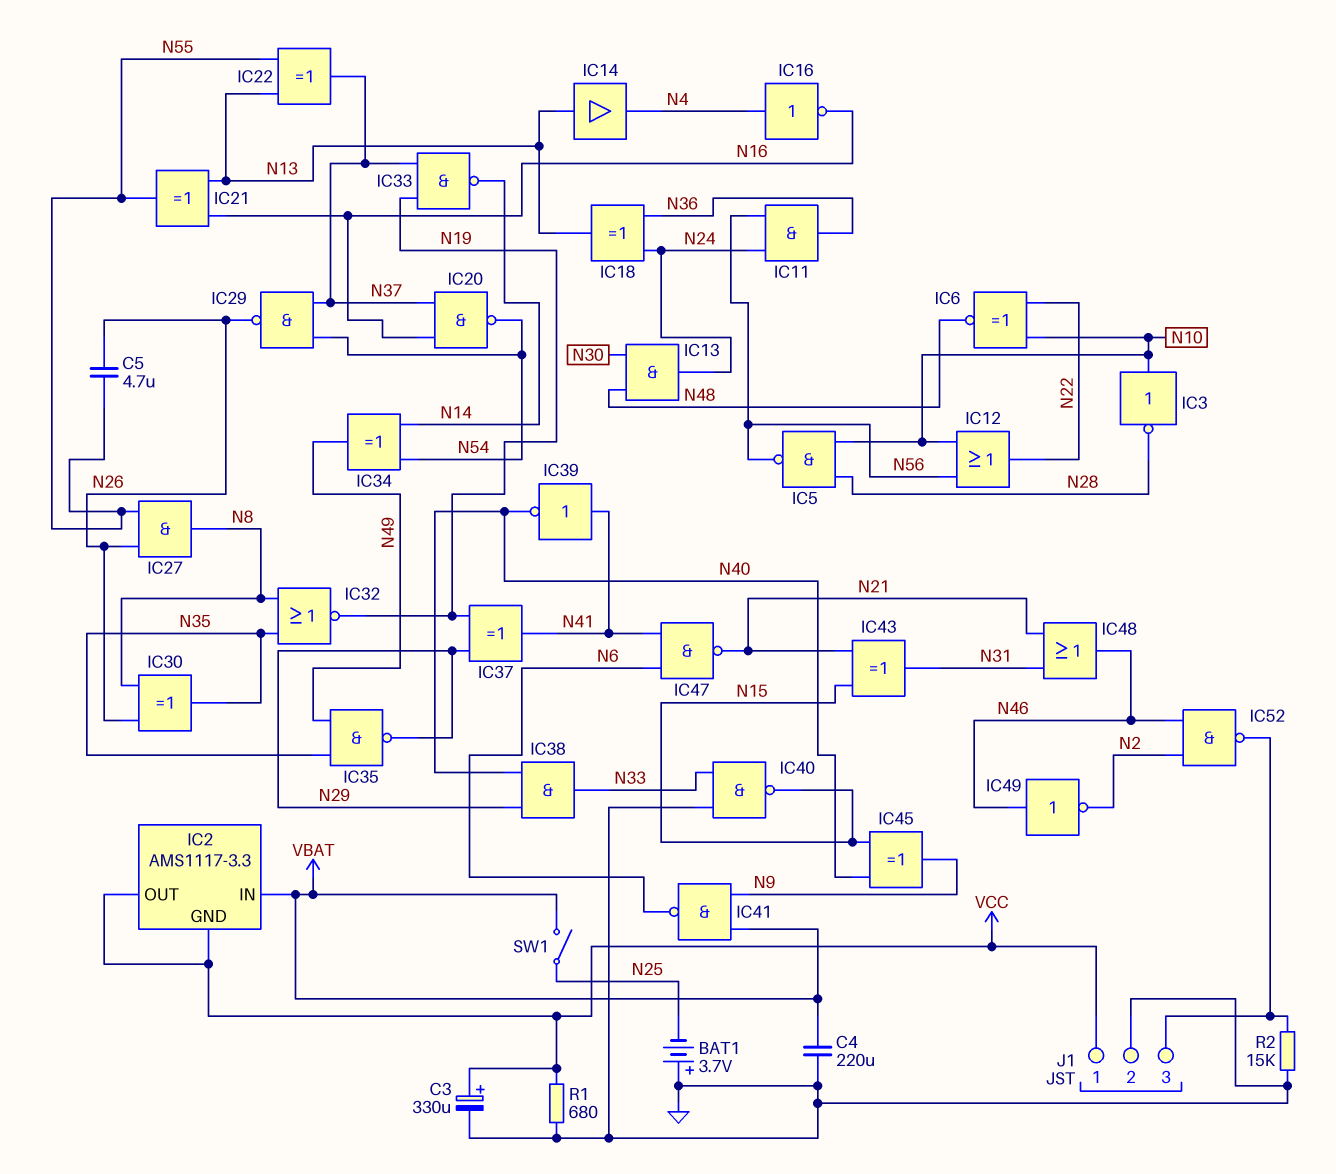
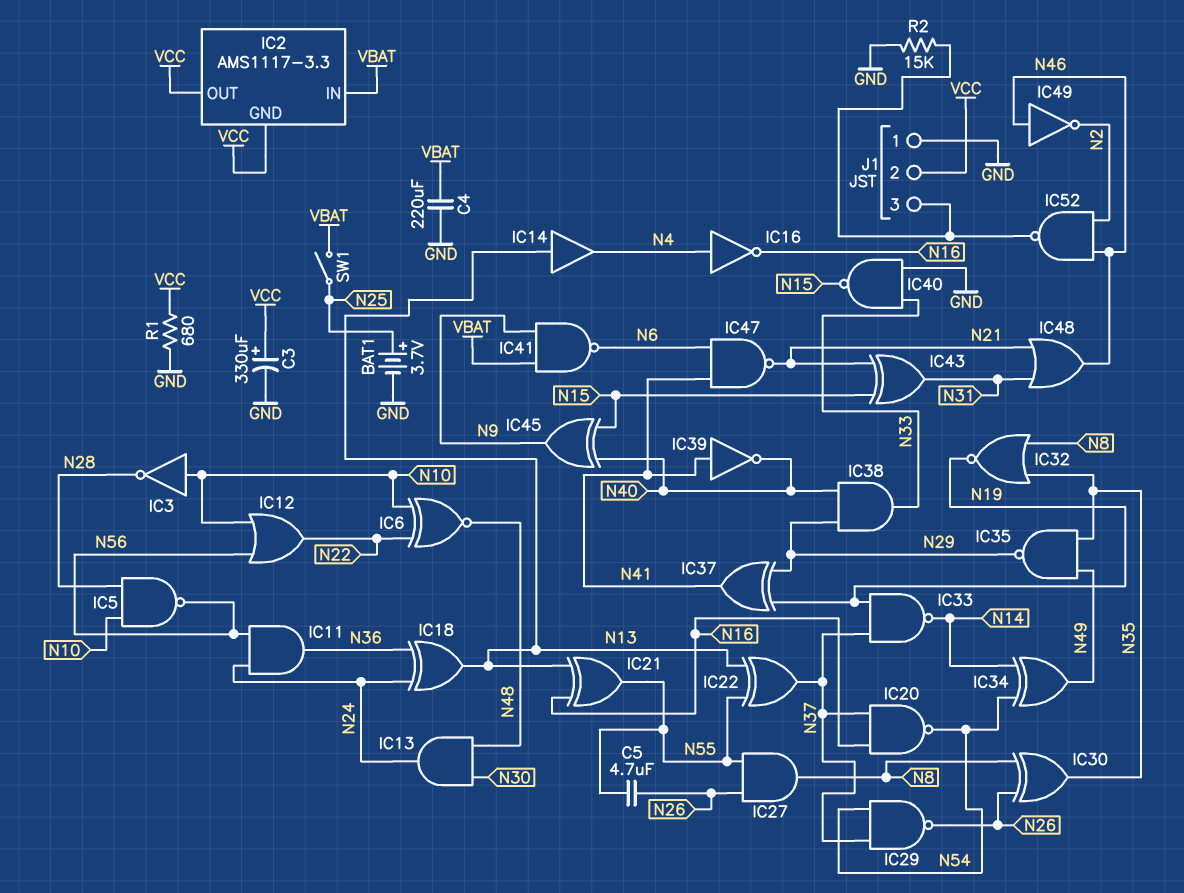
BAT1: 3.7V (plus GND, minus N25) -> 3.7V (plus N25, minus GND)
J1 pin 1: VCC -> GND
J1 pin 2: GND -> VCC

